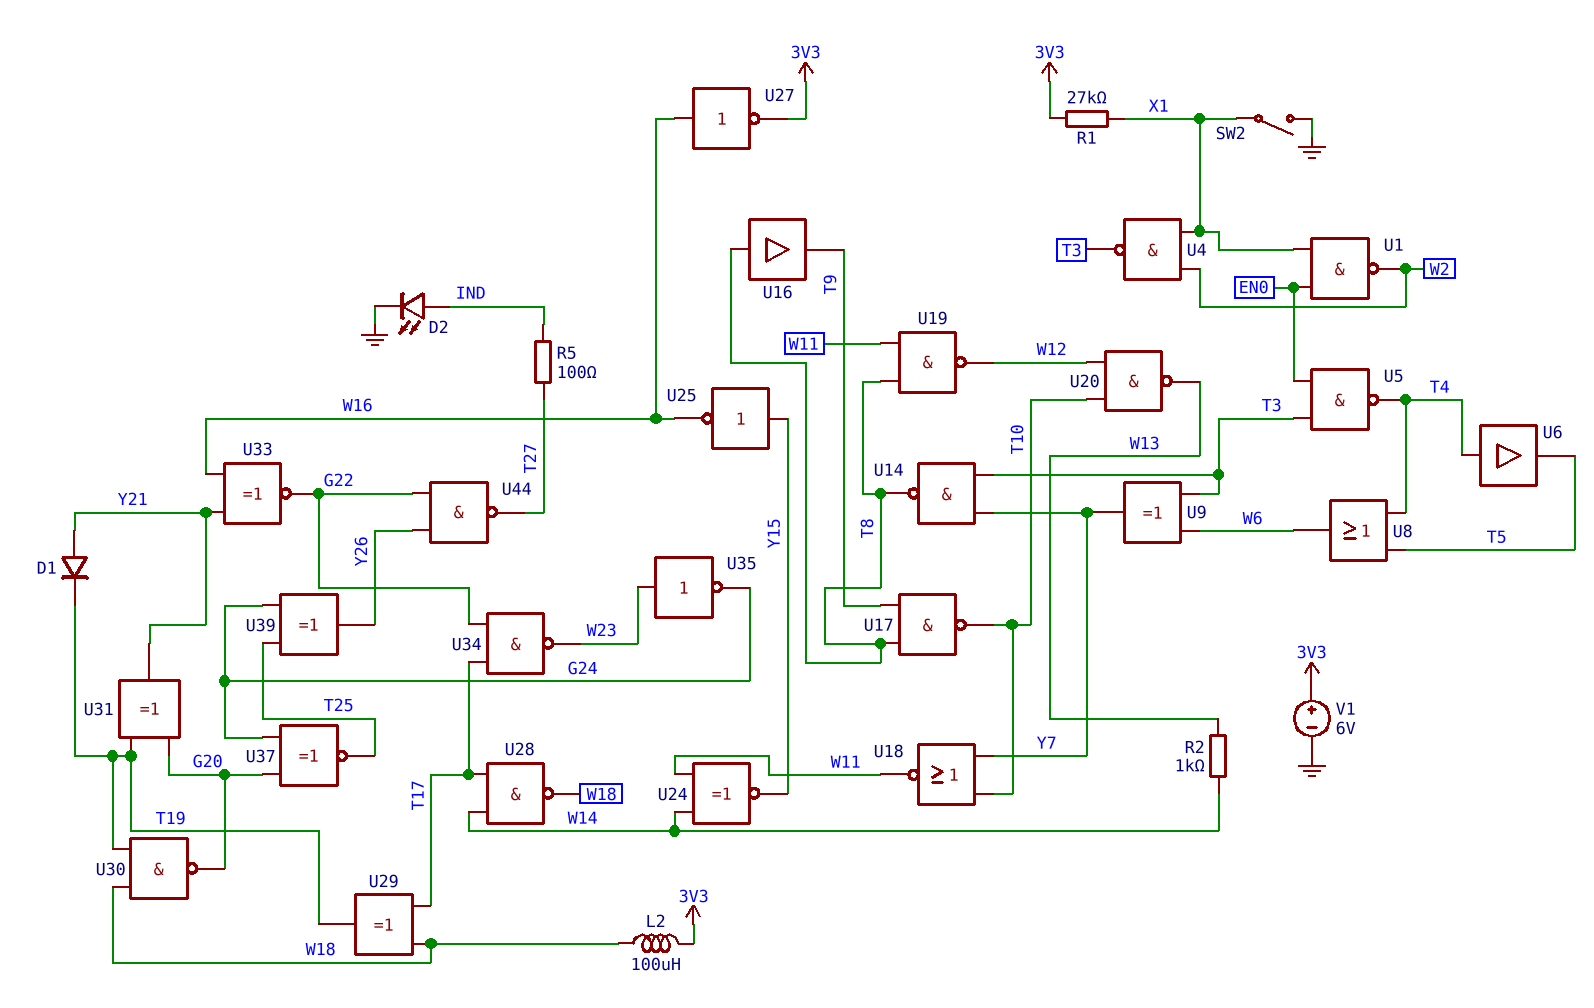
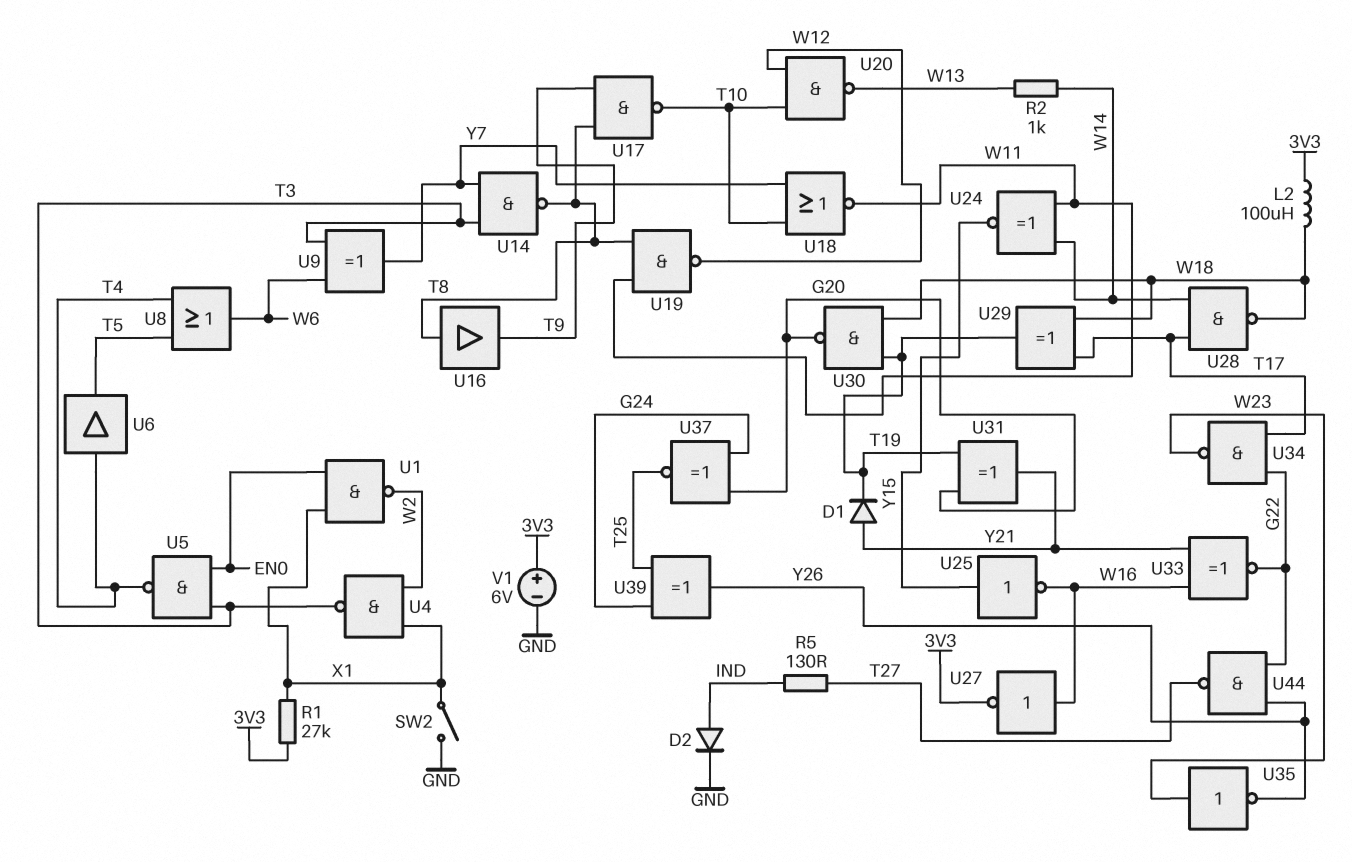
D2: LED (A IND, K GND) -> diode (A IND, K GND)
R5: 100 (IND, T27) -> 130 (IND, T27)
U35: NOT (in W23, out G24) -> NOT (in W23, out Y26)

